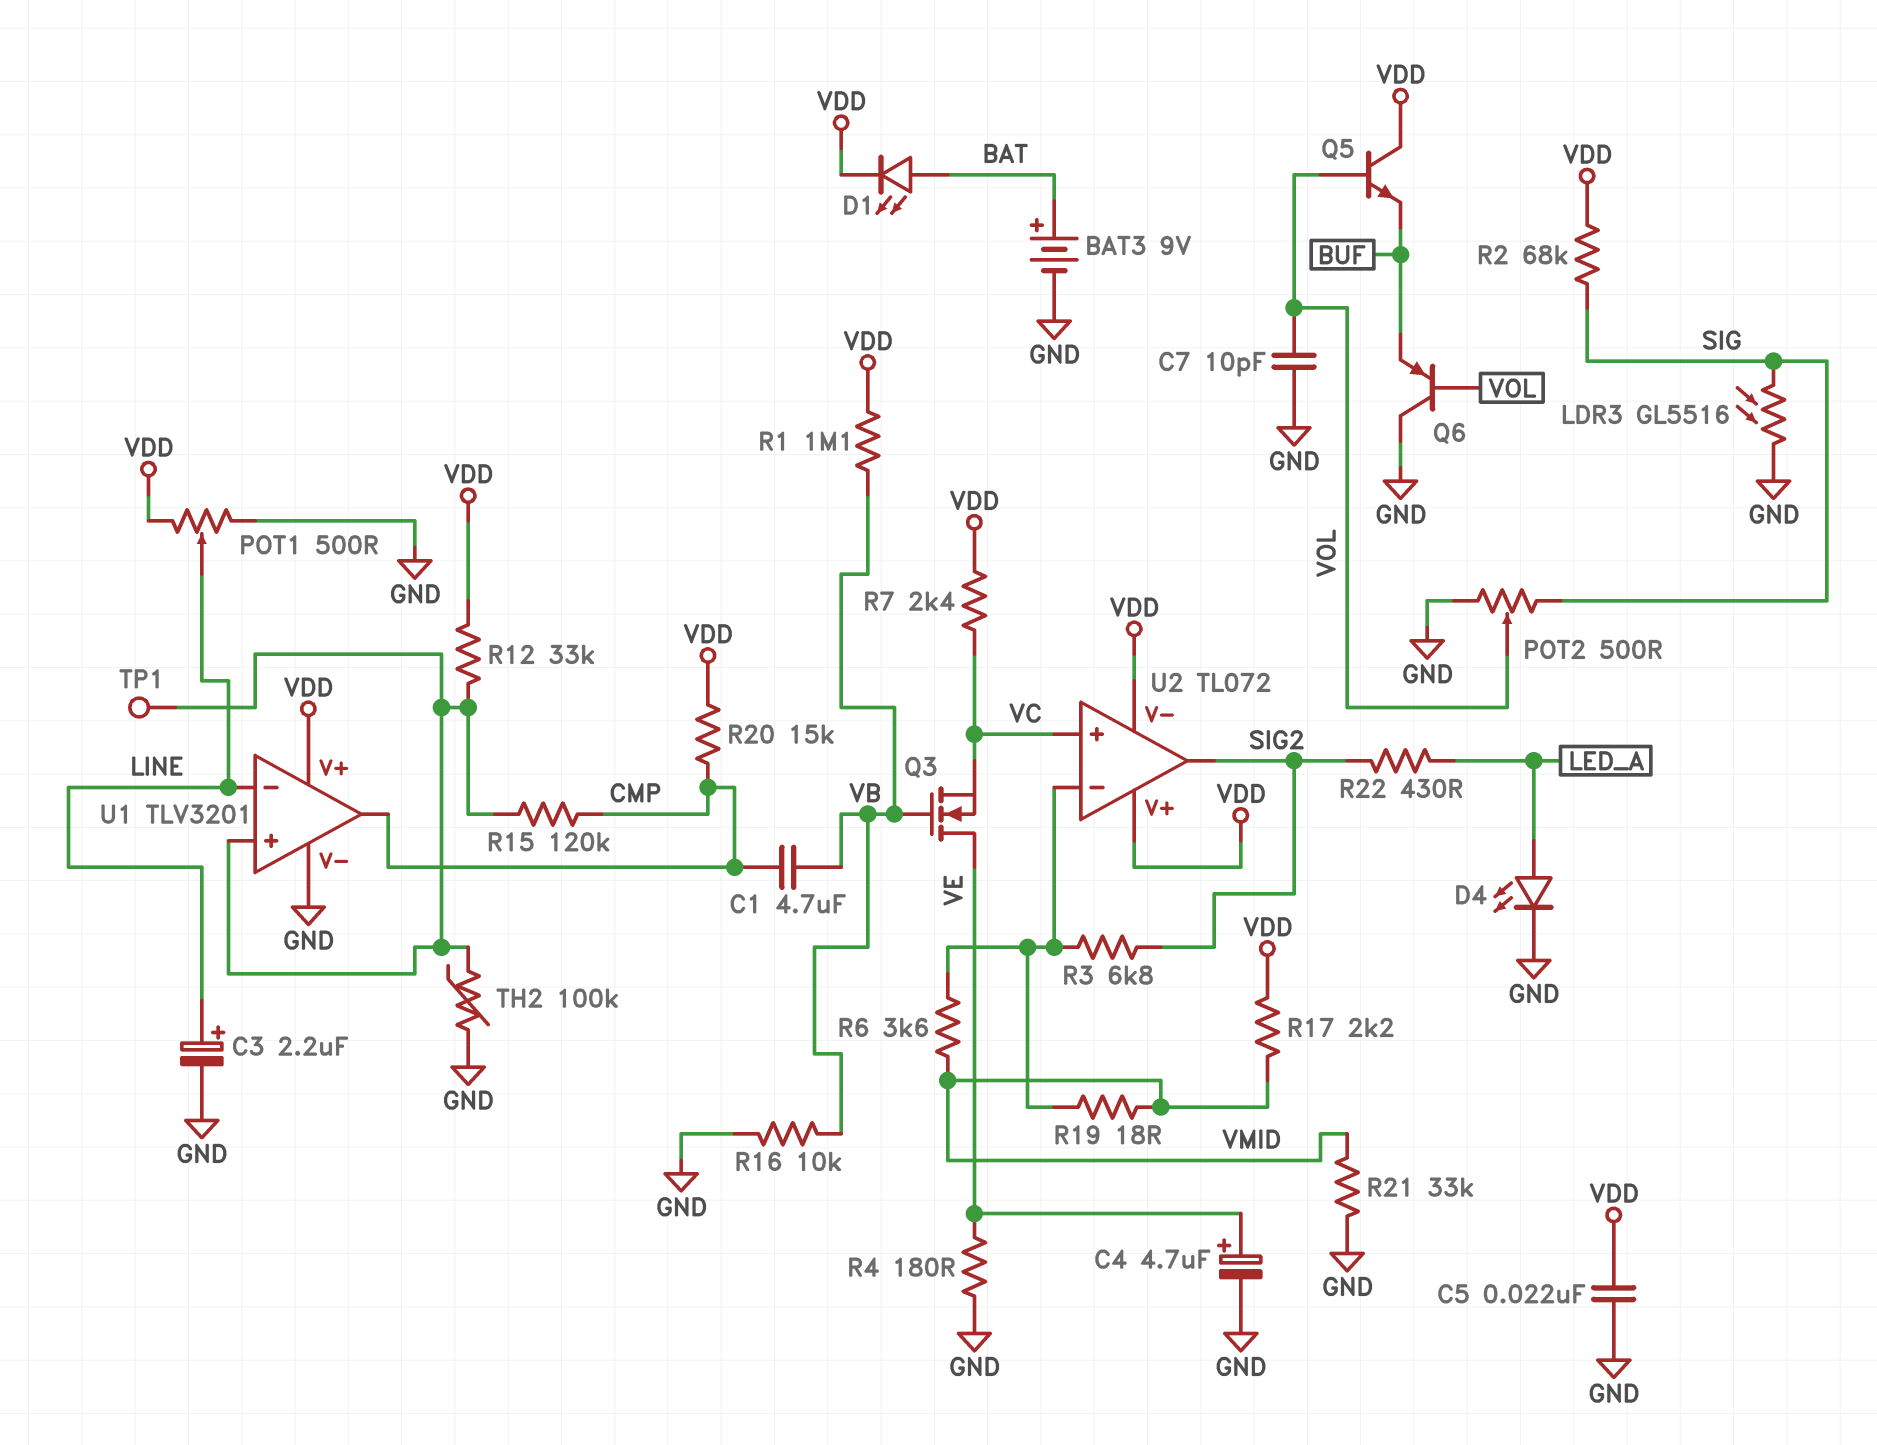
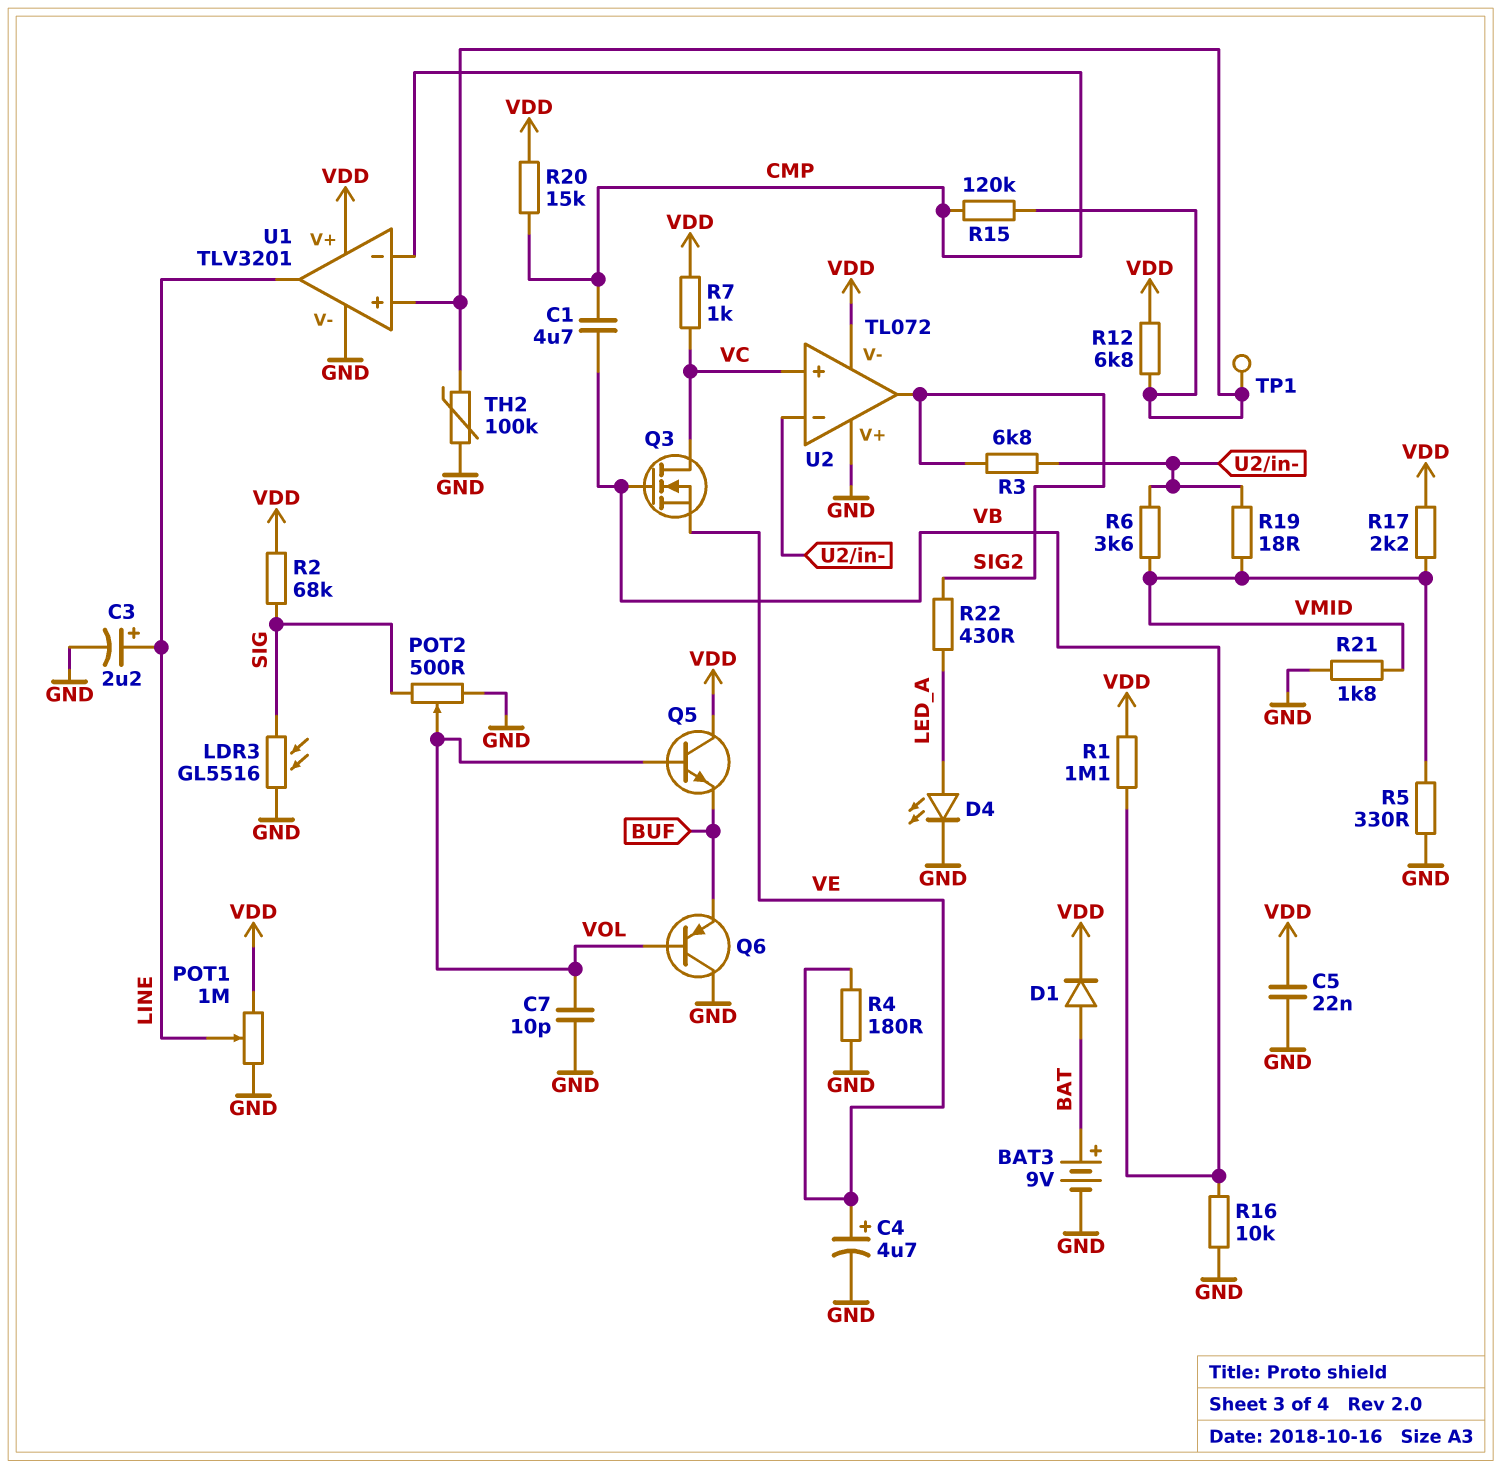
D1: LED (A BAT, K VDD) -> diode (A BAT, K VDD)
POT1: 500 (GND, VDD, wiper LINE) -> 1M (GND, VDD, wiper LINE)
Q3: NMOS (G VB, D VE, S VC) -> NMOS (G VB, D VC, S VE)
R5: none -> 330 (GND, VMID)
R7: 2.4k (VC, VDD) -> 1k (VC, VDD)
R12: 33k (U1/in+, VDD) -> 6.8k (U1/in+, VDD)
R21: 33k (GND, VMID) -> 1.8k (GND, VMID)
U1 pin in-: LINE -> CMP
U1 pin out: CMP -> LINE
U2 pin V+: VDD -> GND

